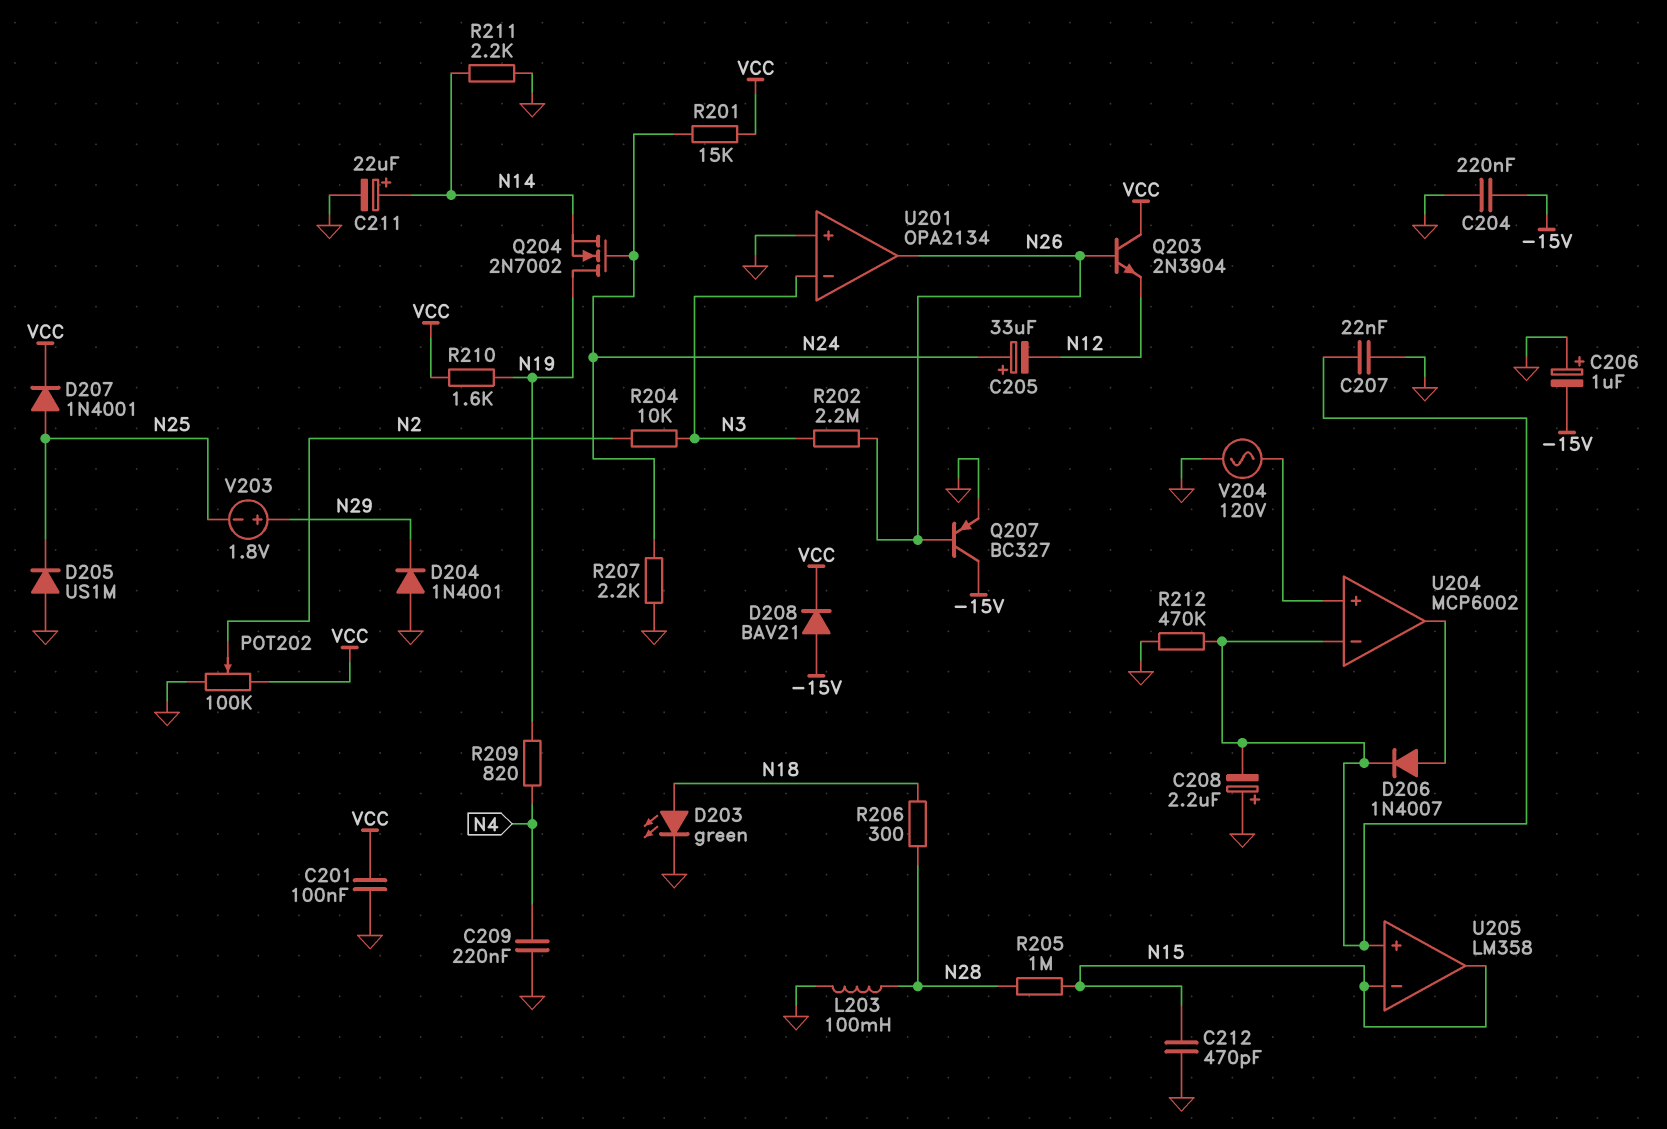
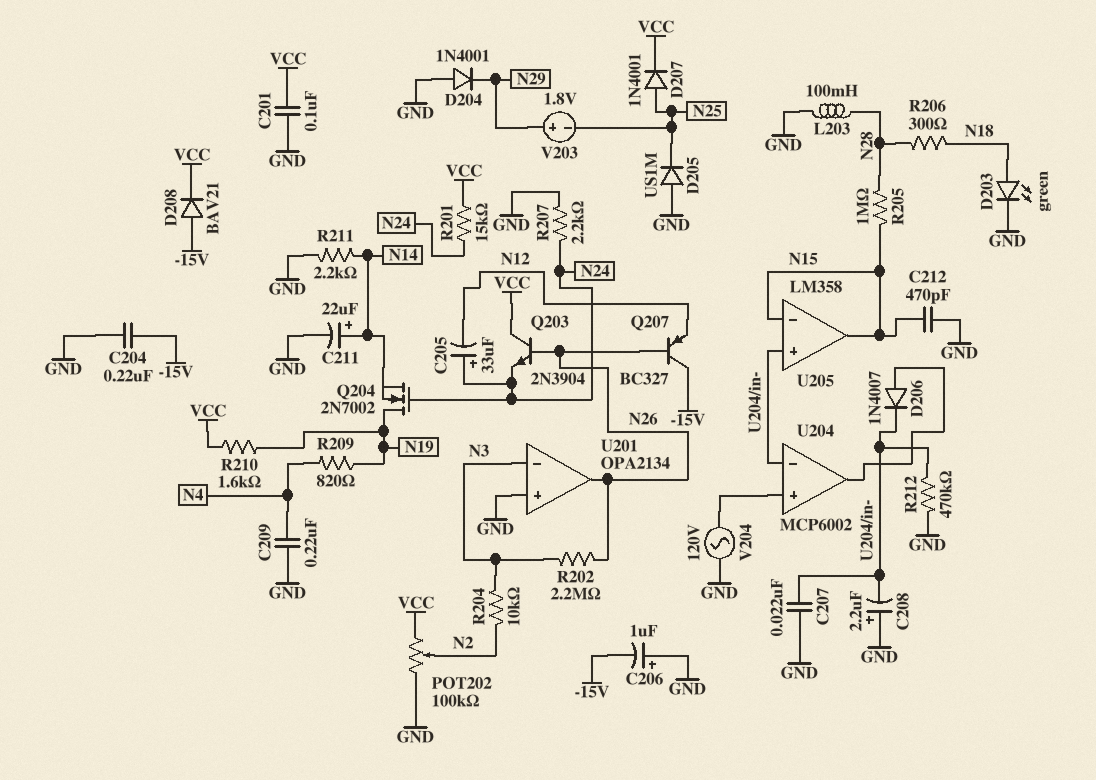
Q203: NPN 2N3904 (B N26, C VCC, E N12) -> NPN 2N3904 (B N26, C VCC, E N24)
Q207: PNP BC327 (B N26, C -15V, E GND) -> PNP BC327 (B N26, C -15V, E N12)

